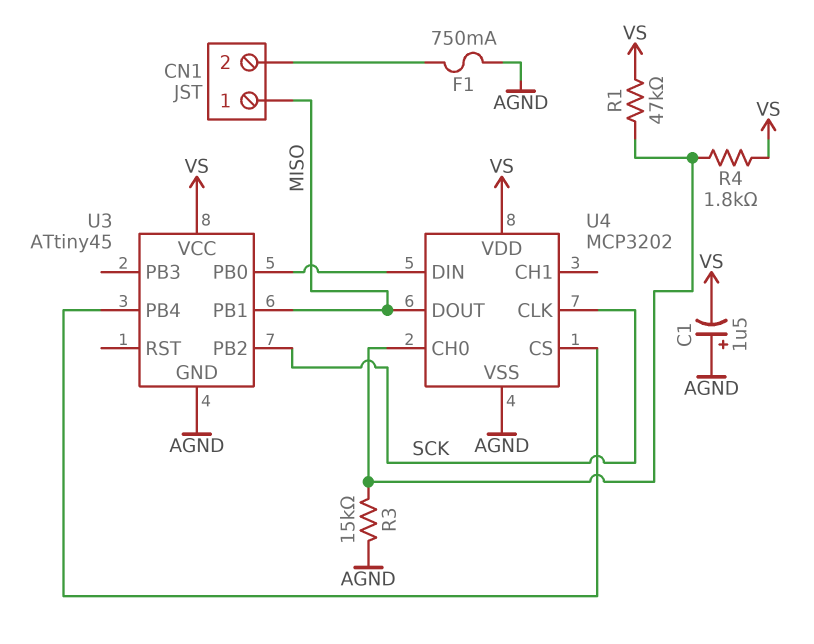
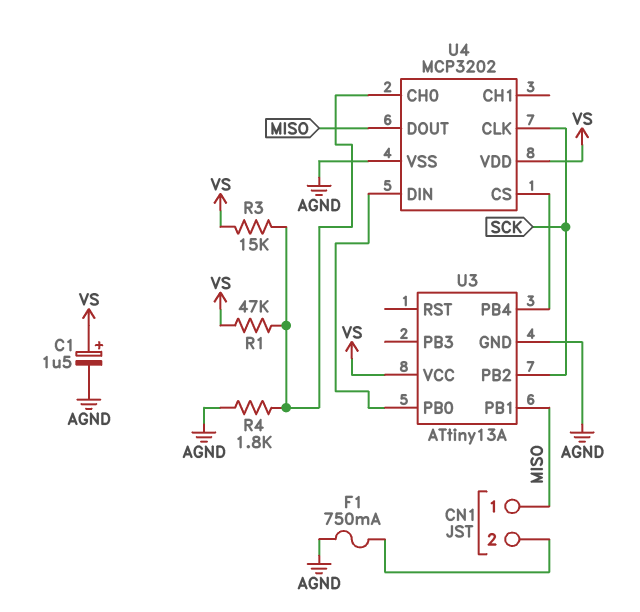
C1: 1.5uF (plus AGND, minus VS) -> 1.5uF (plus VS, minus AGND)
R3: 15k (AGND, U4/CH0) -> 15k (U4/CH0, VS)
R4: 1.8k (U4/CH0, VS) -> 1.8k (AGND, U4/CH0)
U3: ATtiny45 -> ATtiny13A

